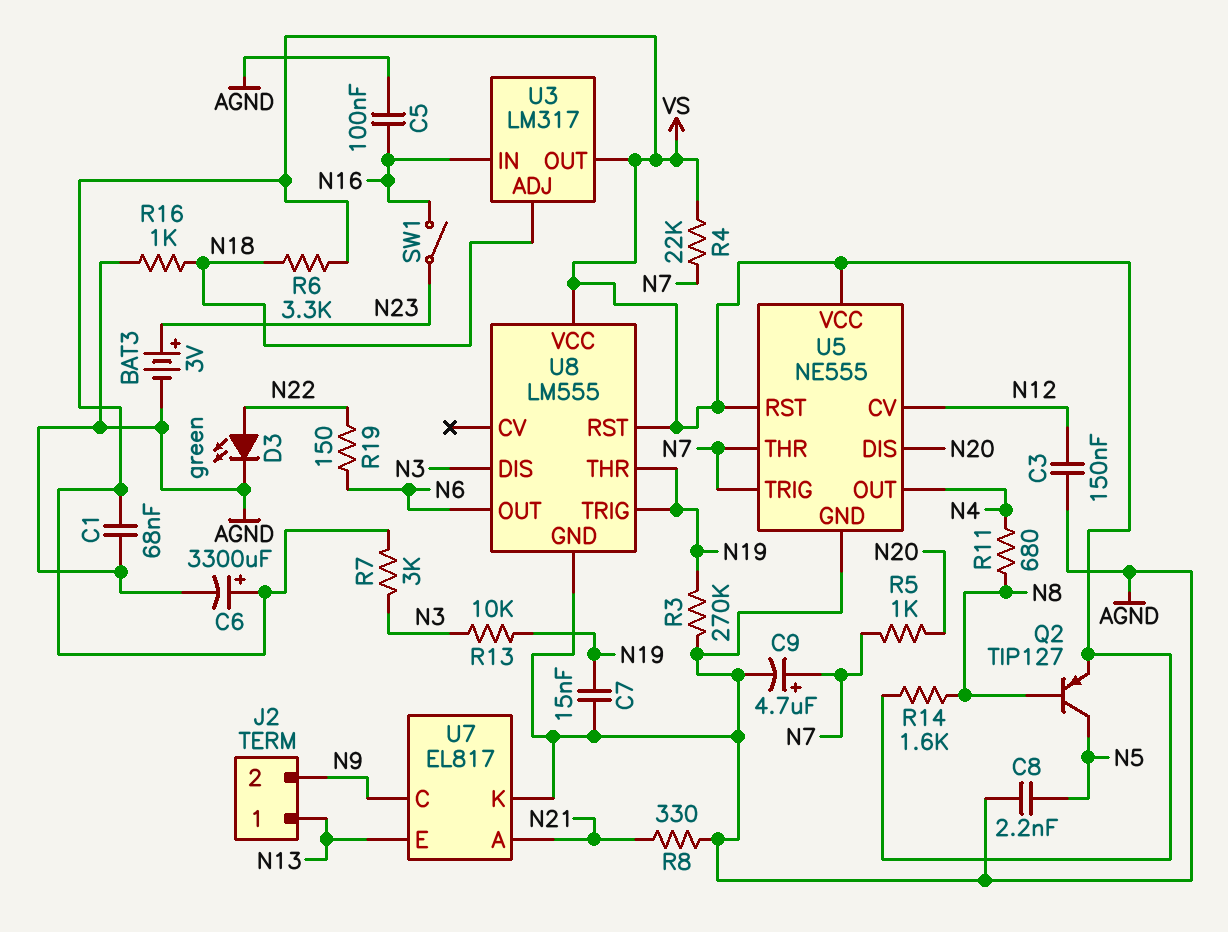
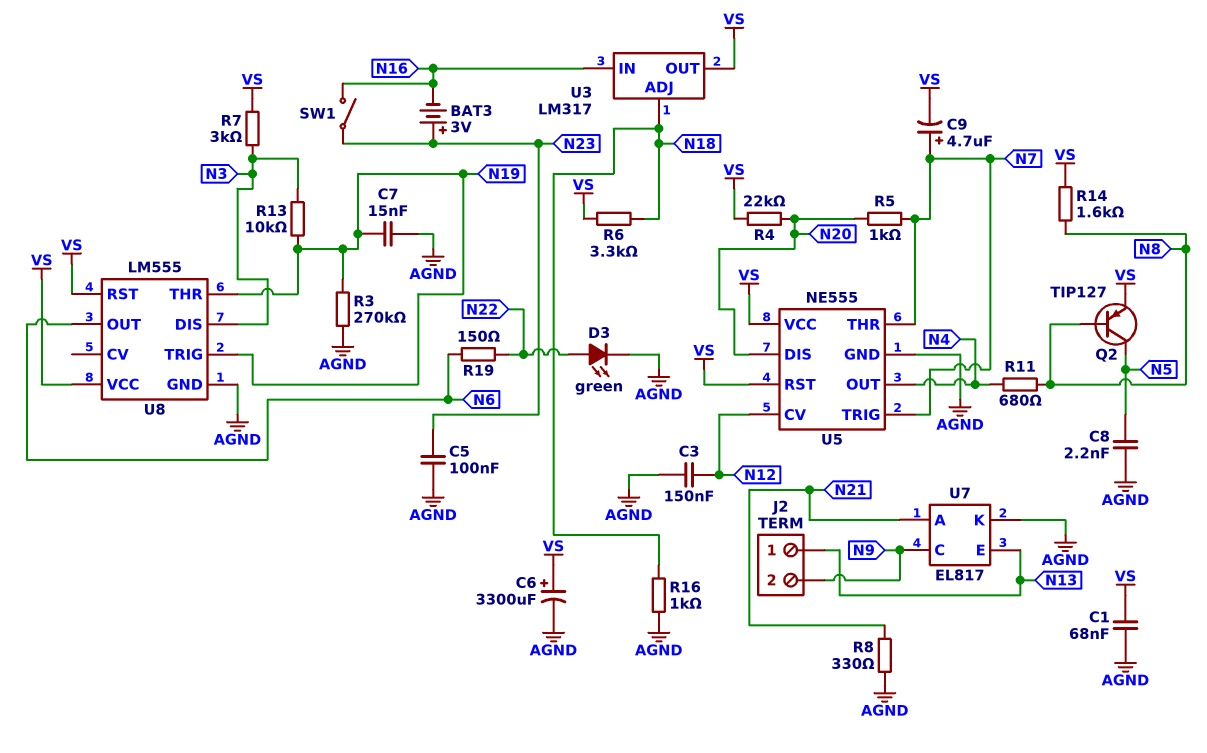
BAT3: 3V (plus N23, minus AGND) -> 3V (plus N23, minus N16)
C5: 100nF (AGND, N16) -> 100nF (AGND, N23)
C9: 4.7uF (plus N7, minus AGND) -> 4.7uF (plus N7, minus VS)
R4: 22k (N7, VS) -> 22k (N20, VS)

